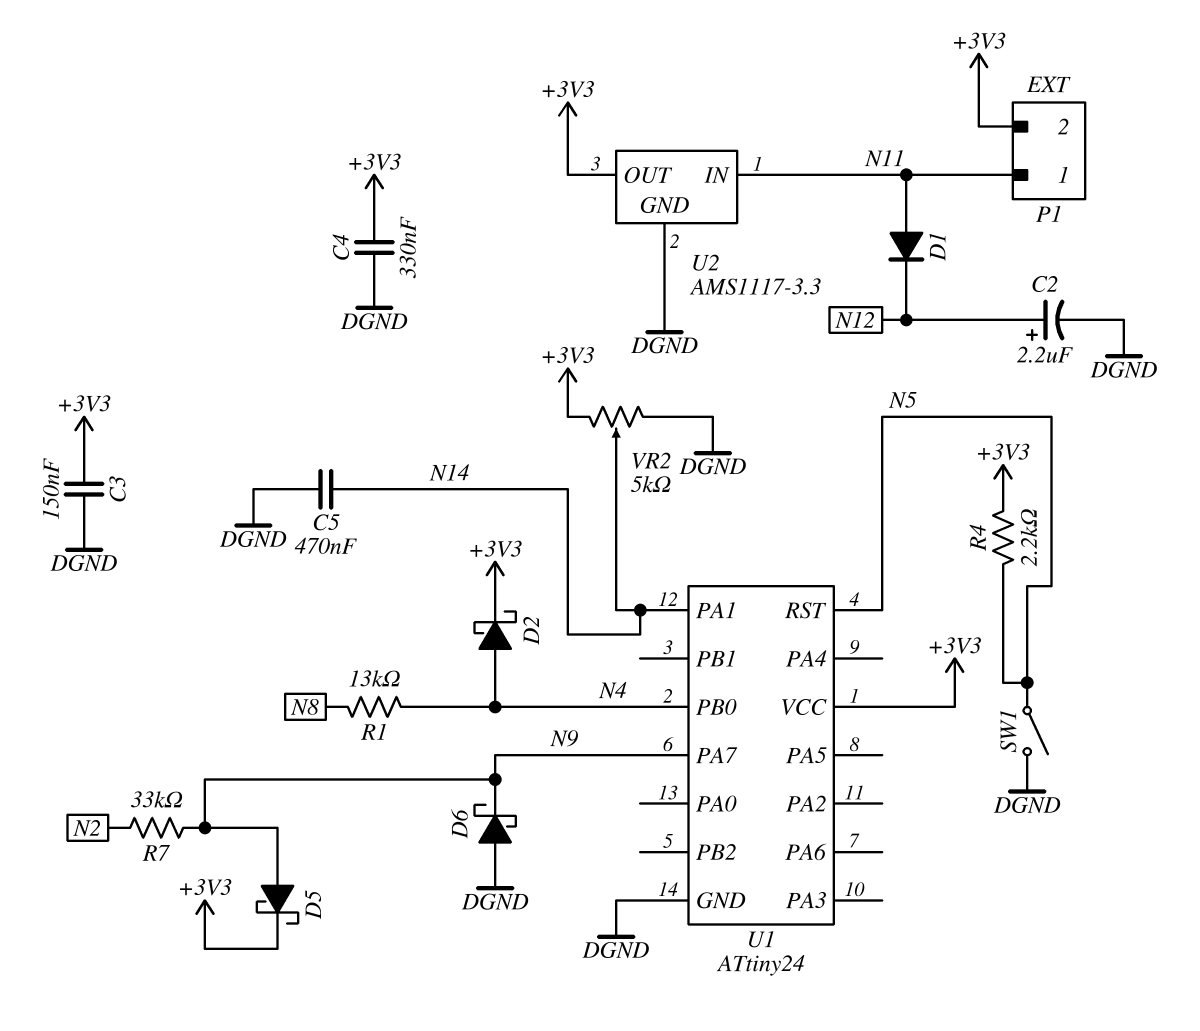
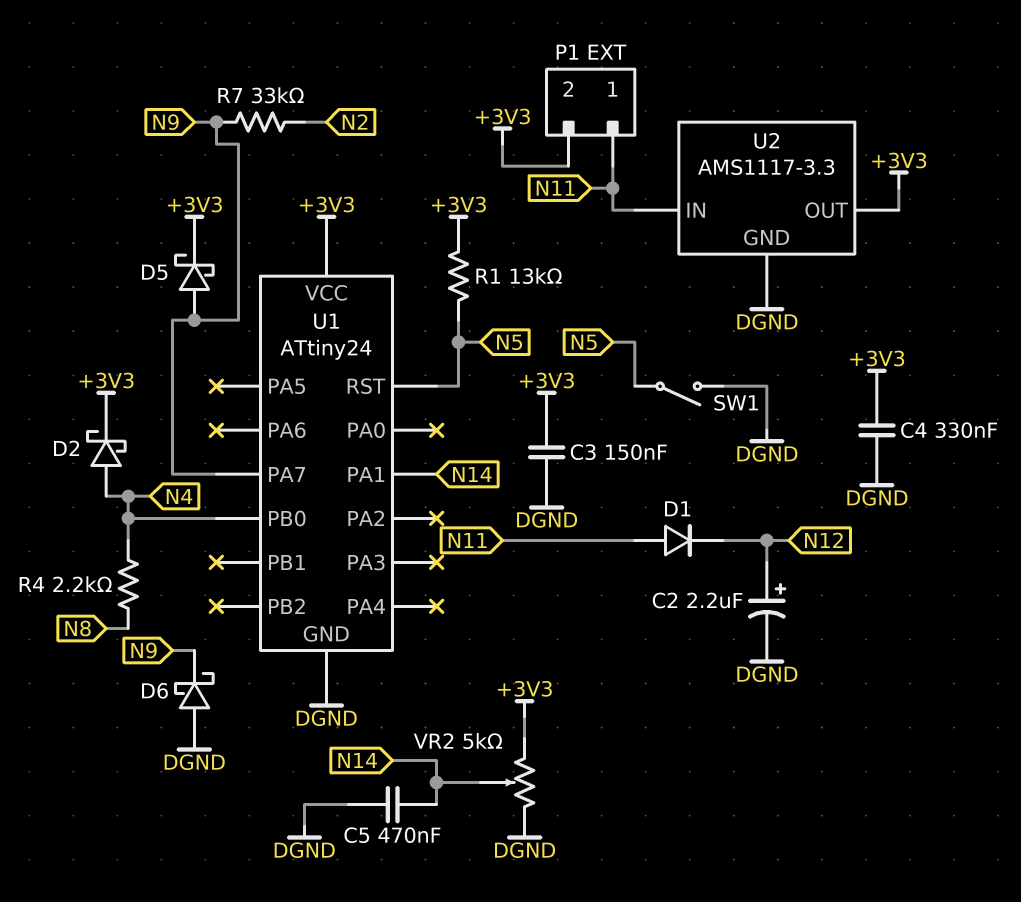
R1: 13k (N4, N8) -> 13k (+3V3, N5)
R4: 2.2k (+3V3, N5) -> 2.2k (N4, N8)

